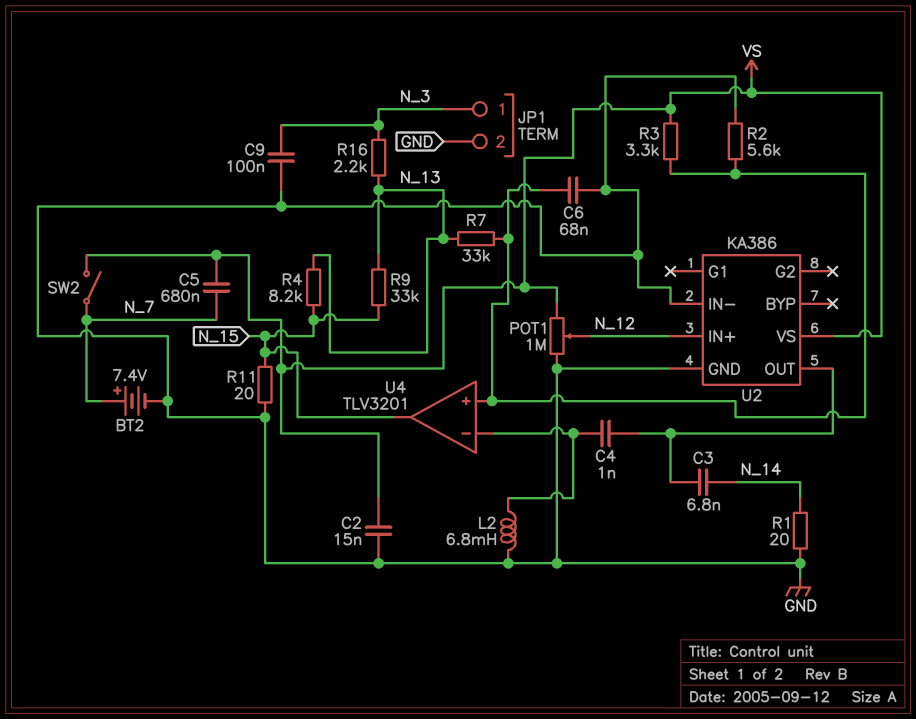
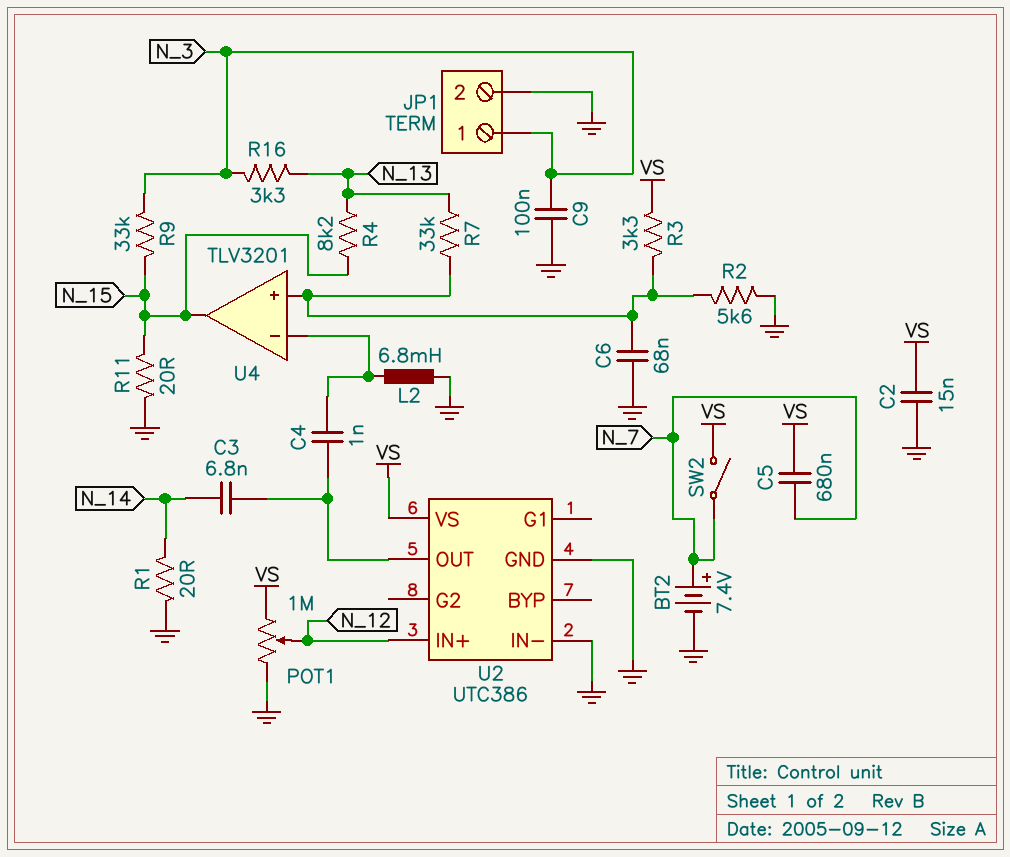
R9: 33k (N_13, N_15) -> 33k (N_3, N_15)
R16: 2.2k (N_3, N_13) -> 3.3k (N_3, N_13)
U2: KA386 -> UTC386

